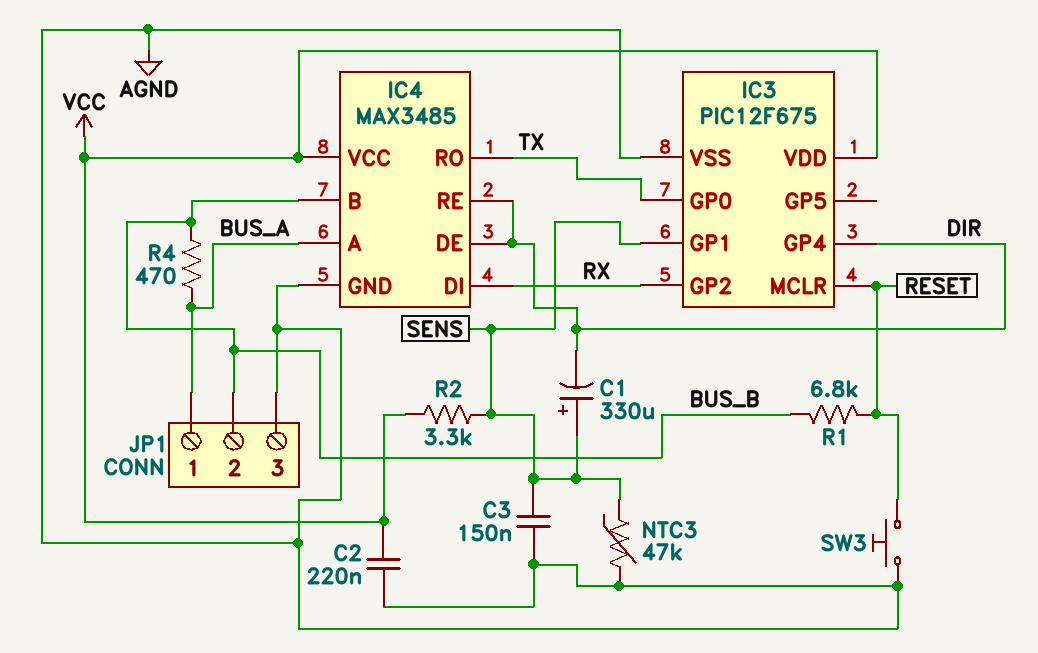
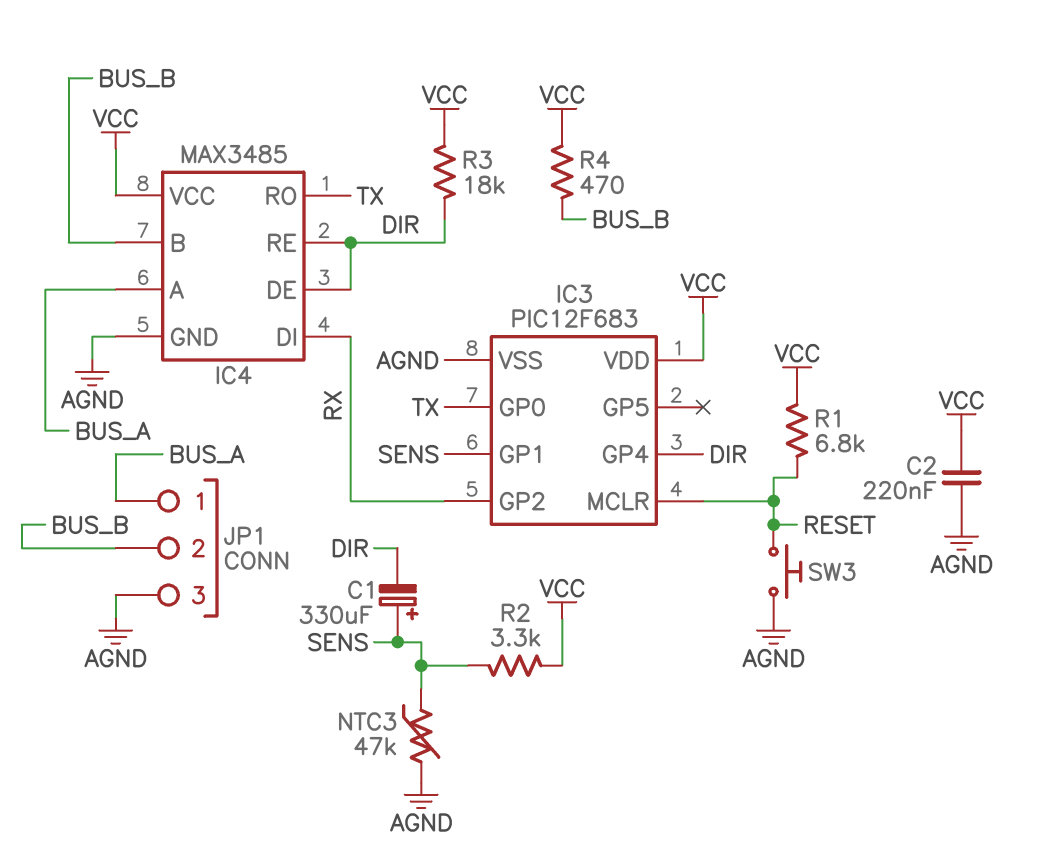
C3: 150nF (AGND, SENS) -> none
IC3: PIC12F675 -> PIC12F683
R1: 6.8k (BUS_B, RESET) -> 6.8k (RESET, VCC)
R3: none -> 18k (DIR, VCC)
R4: 470 (BUS_A, BUS_B) -> 470 (BUS_B, VCC)

